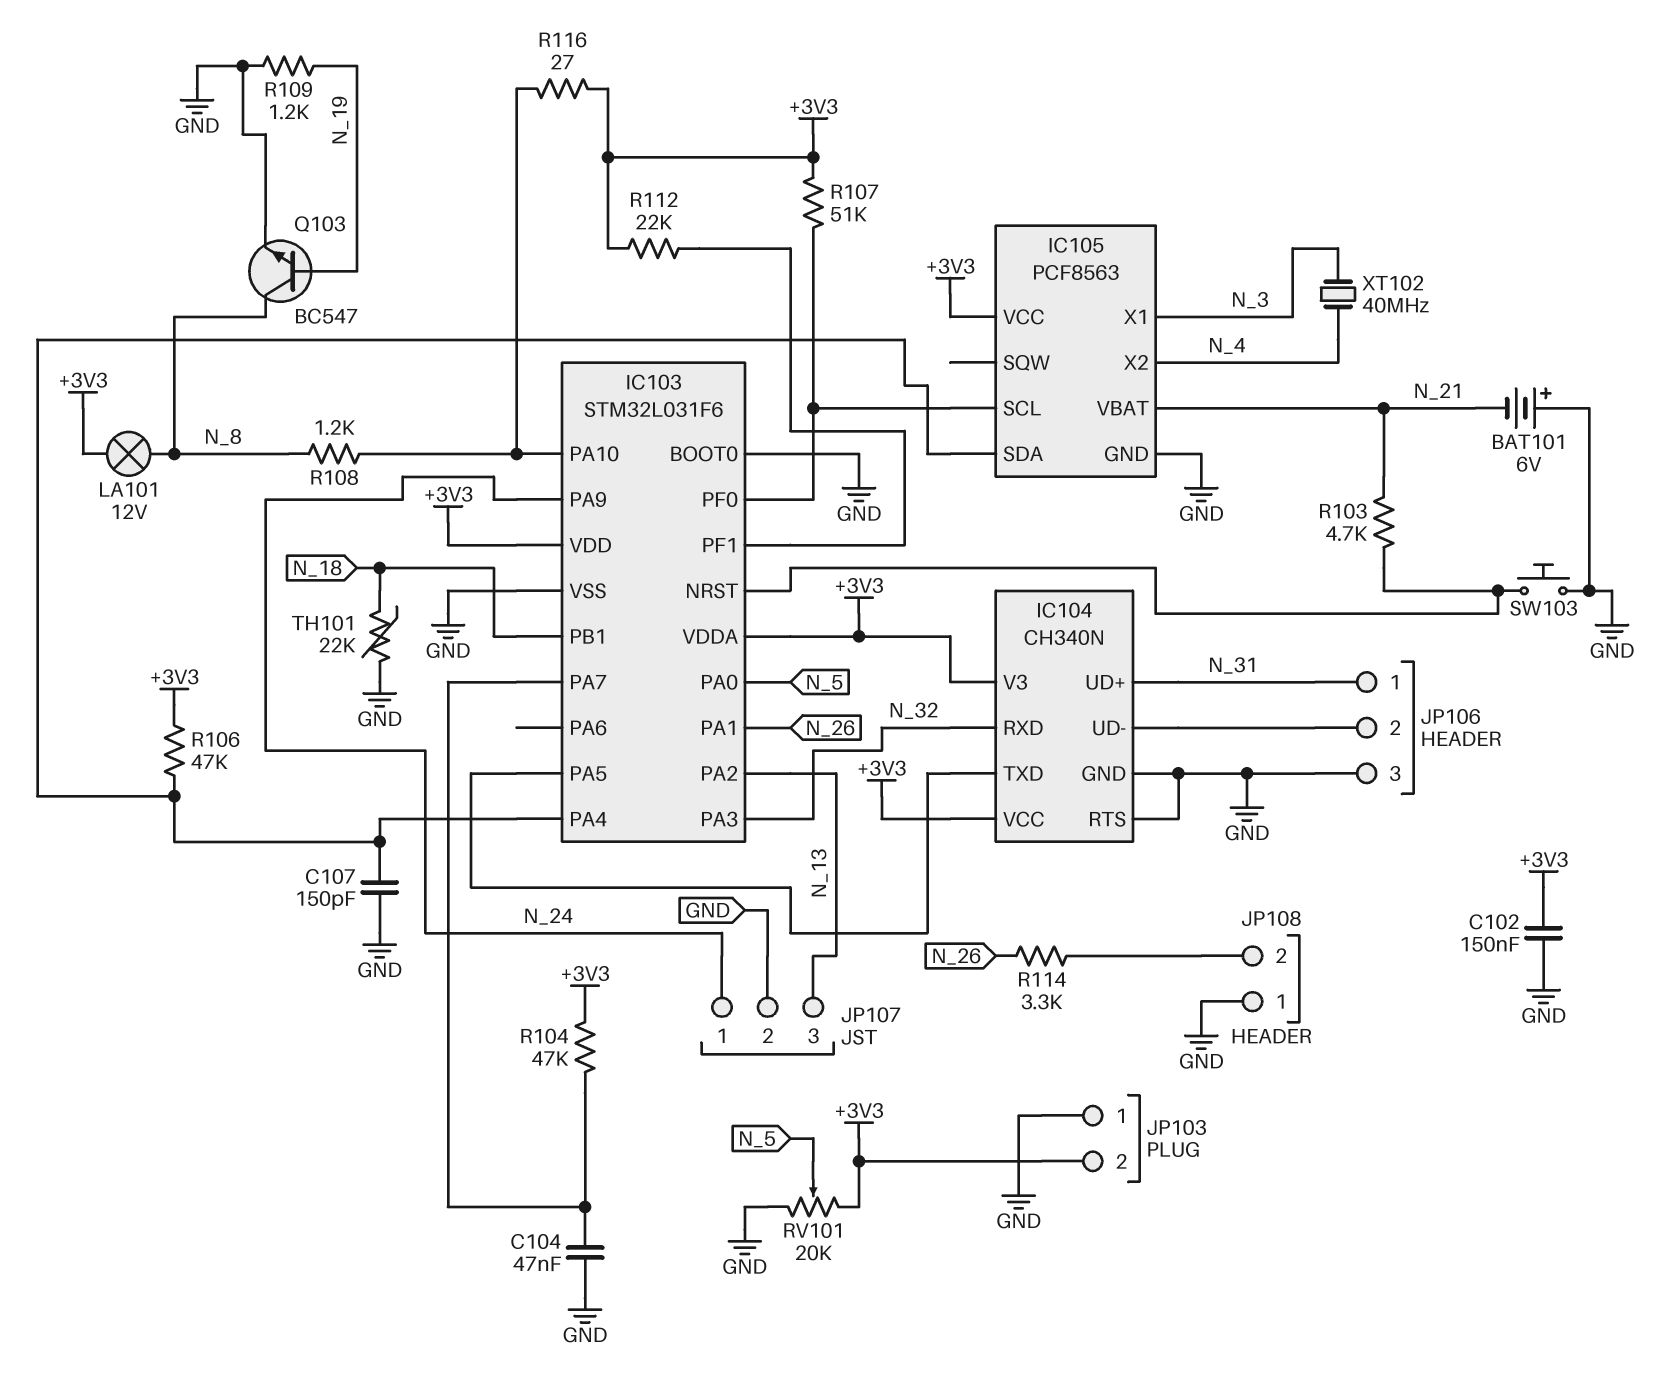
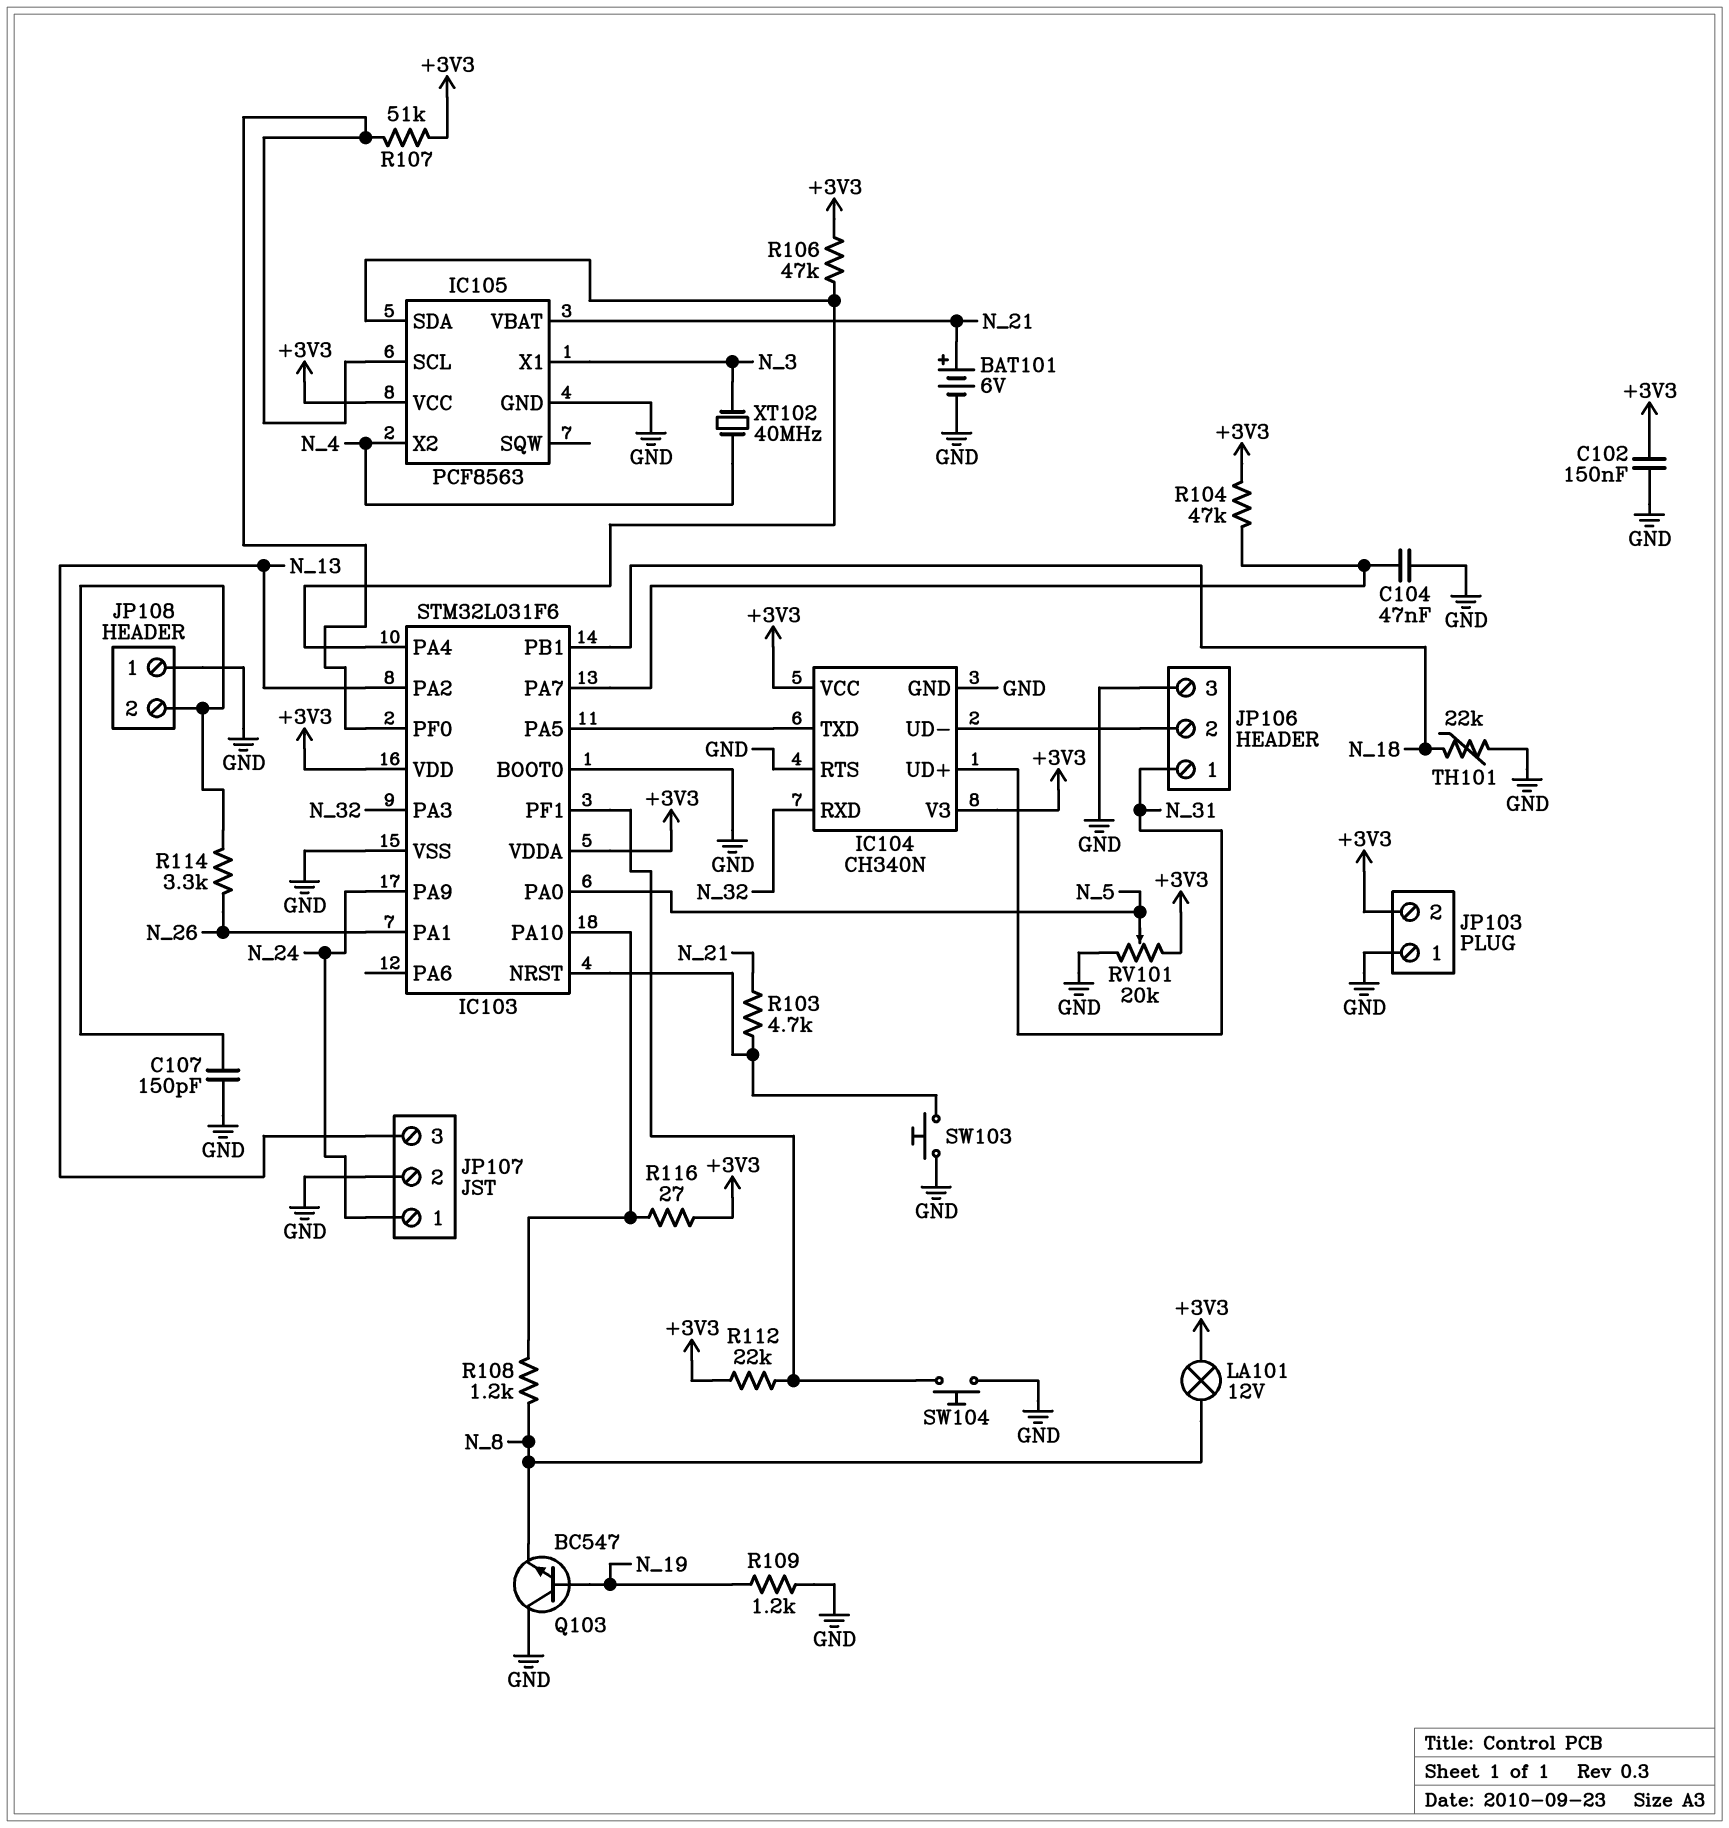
BAT101: 6V (plus GND, minus N_21) -> 6V (plus N_21, minus GND)
C107: 150pF (GND, IC103/PA4) -> 150pF (GND, JP108/2)
Q103: NPN BC547 (B N_19, C N_8, E GND) -> NPN BC547 (B N_19, C GND, E N_8)
SW104: none -> button (GND, IC103/PF1)

